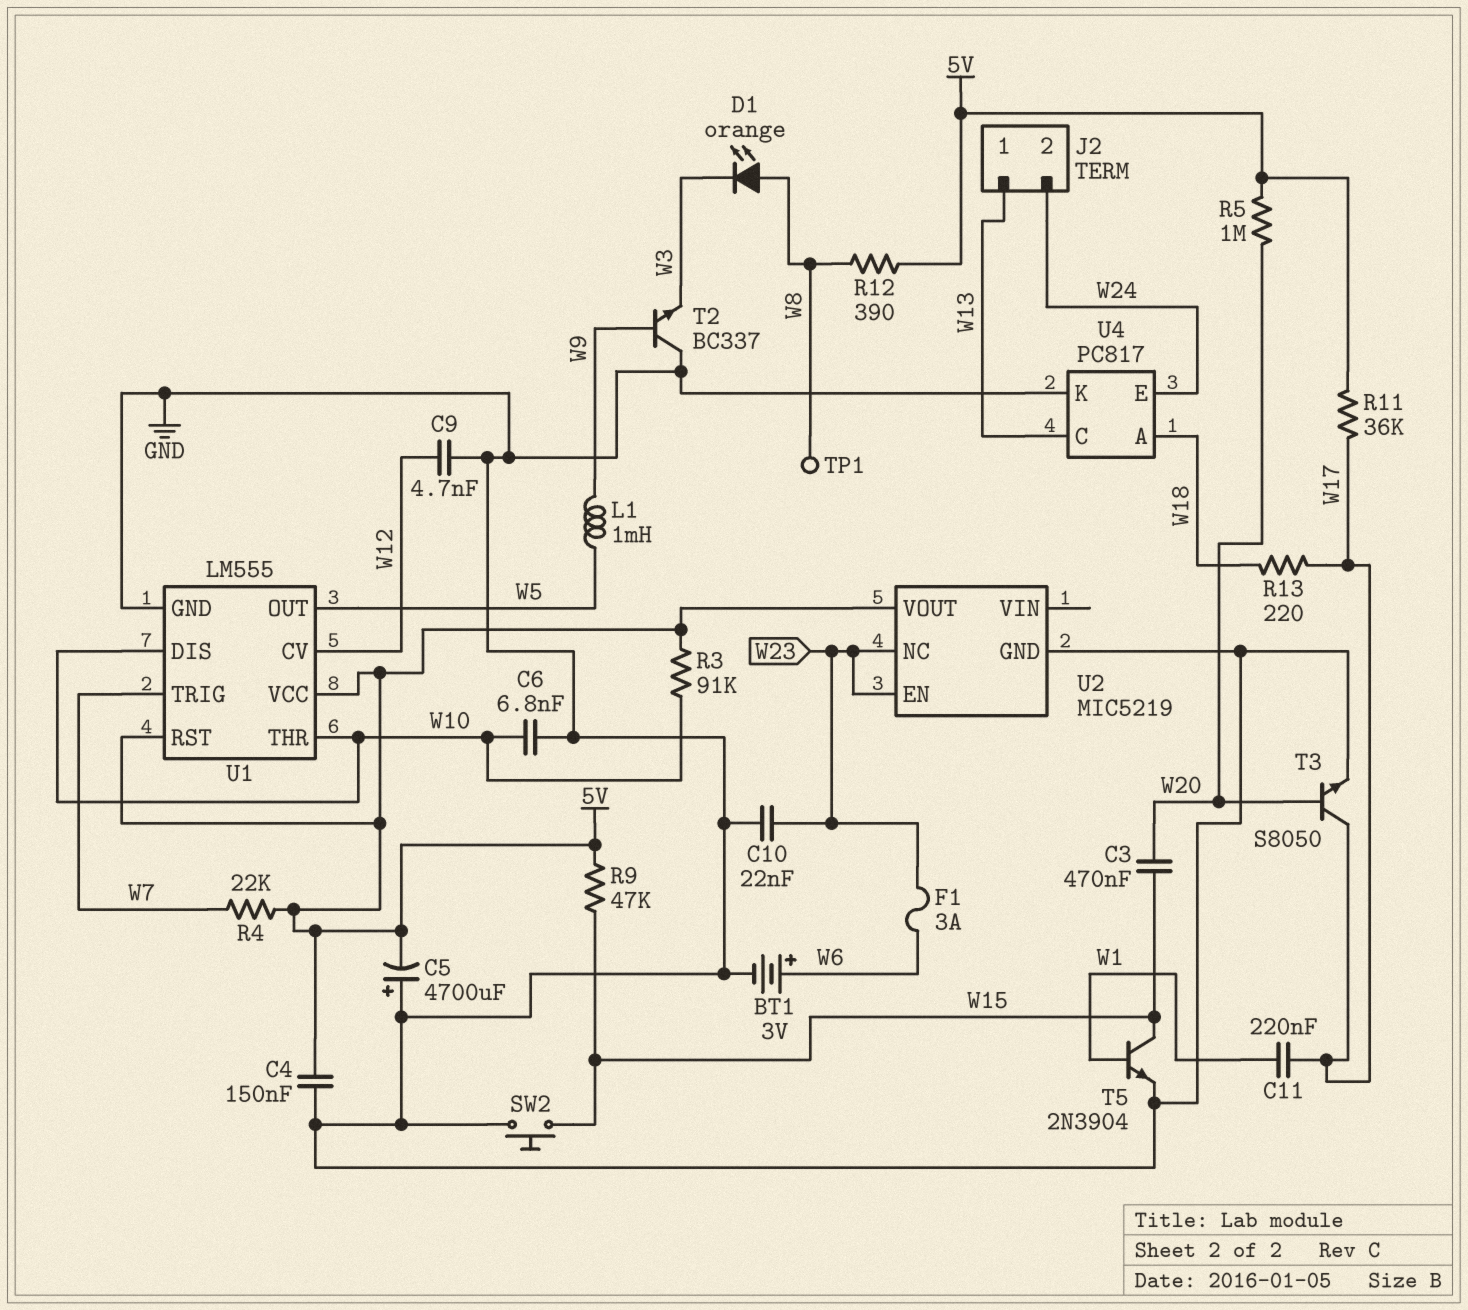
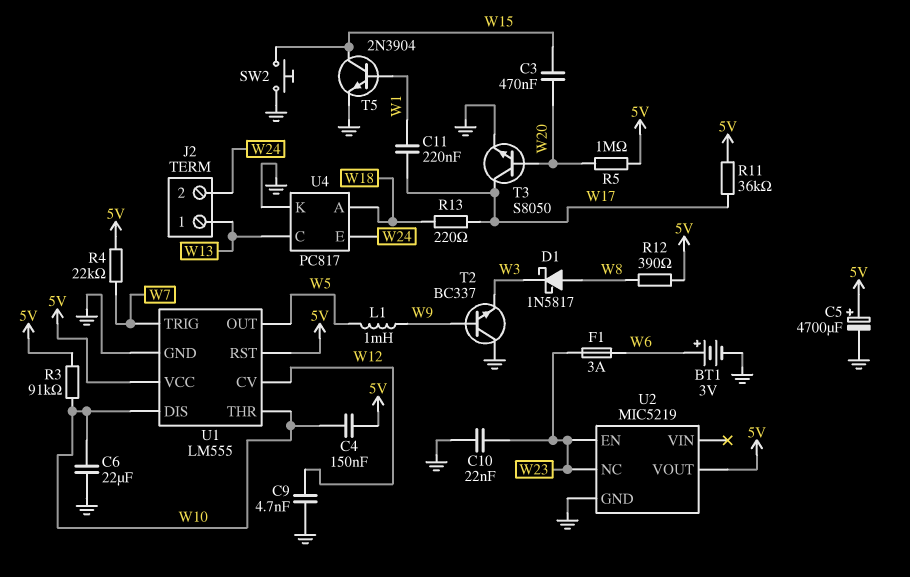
C4: 150nF (5V, GND) -> 150nF (5V, W10)
C5: 4700uF (plus GND, minus 5V) -> 4700uF (plus 5V, minus GND)
C6: 6.8nF (GND, W10) -> 22uF (GND, W10)
D1: LED orange (A W8, K W3) -> schottky 1N5817 (A W8, K W3)
R9: 47k (5V, W15) -> none
TP1: test point (W8) -> none

